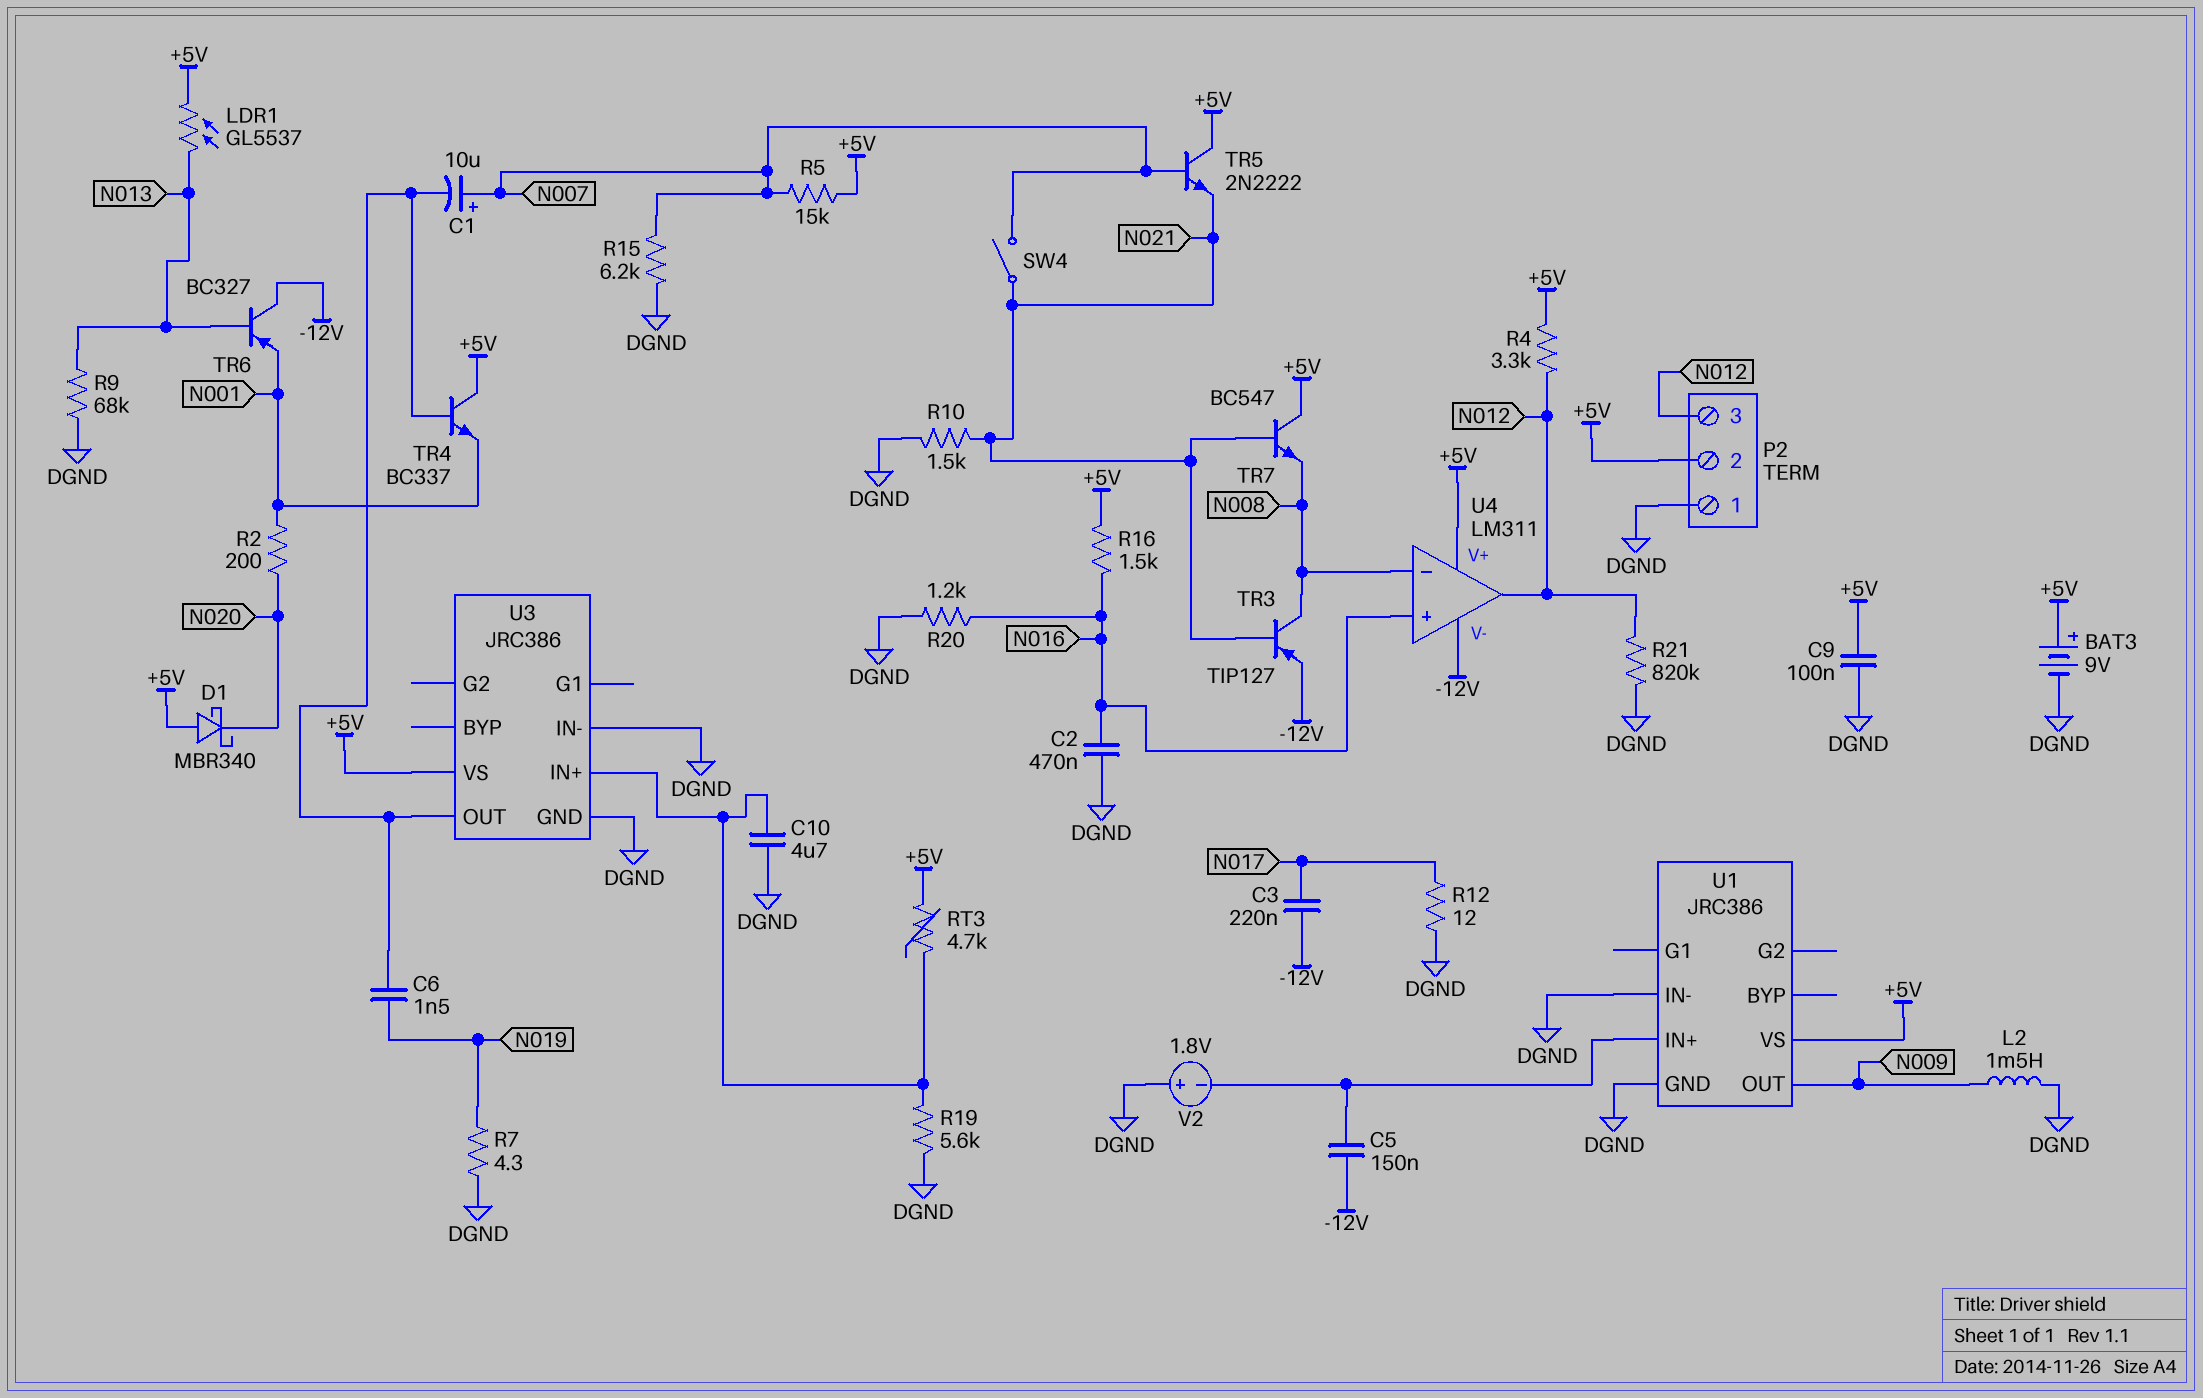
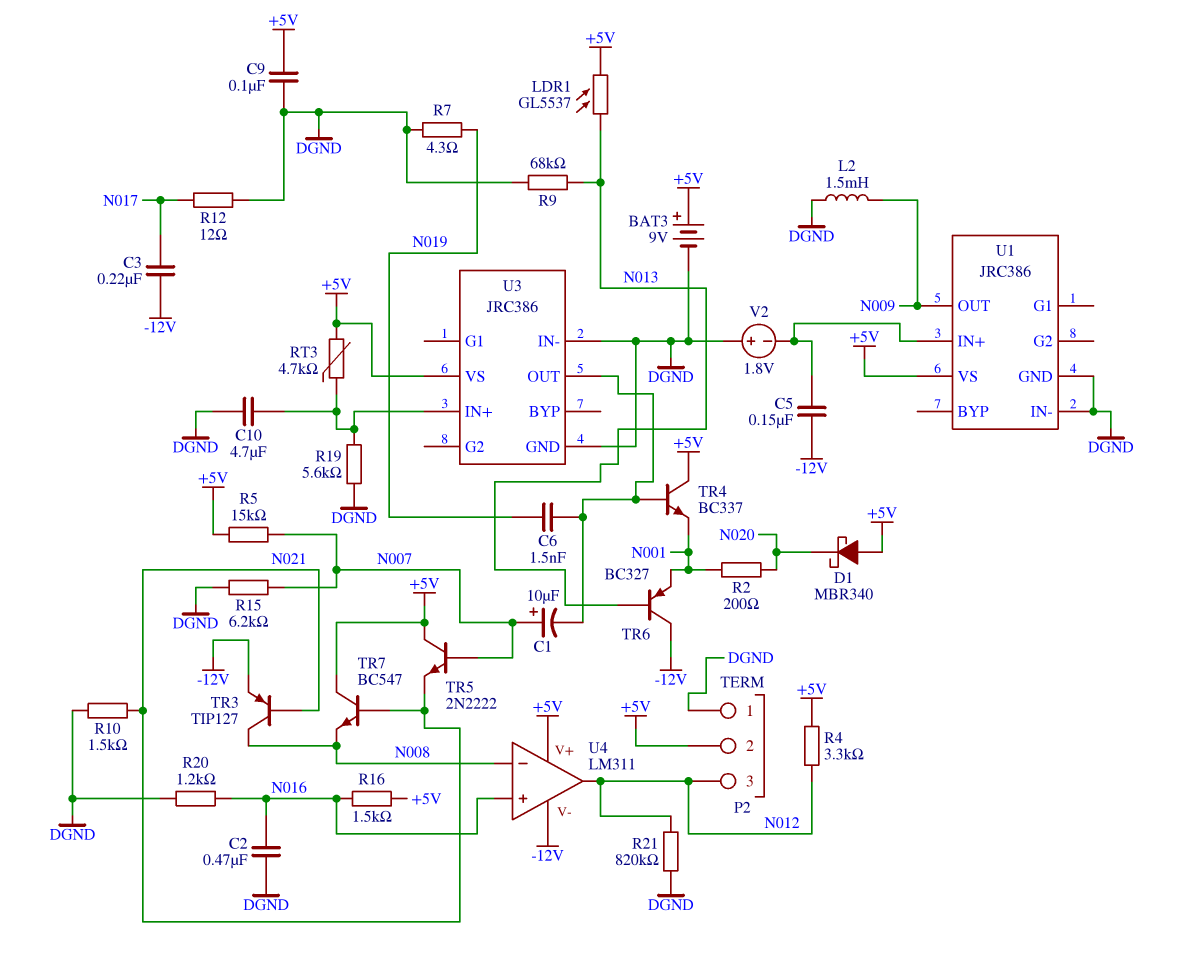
SW4: switch (N007, N021) -> none

